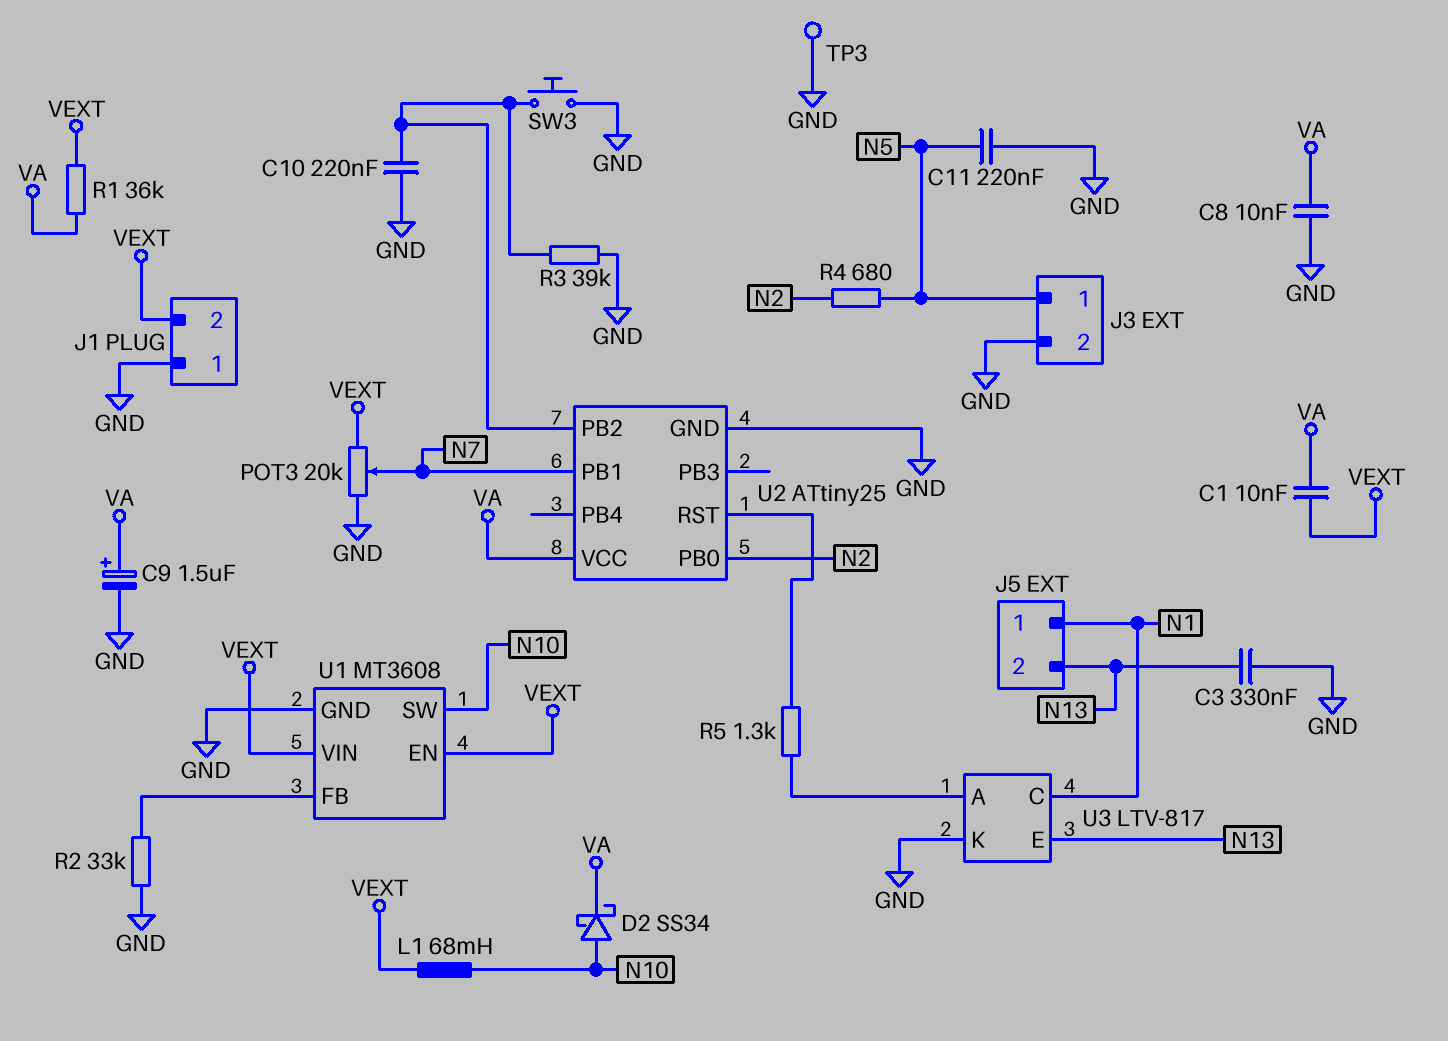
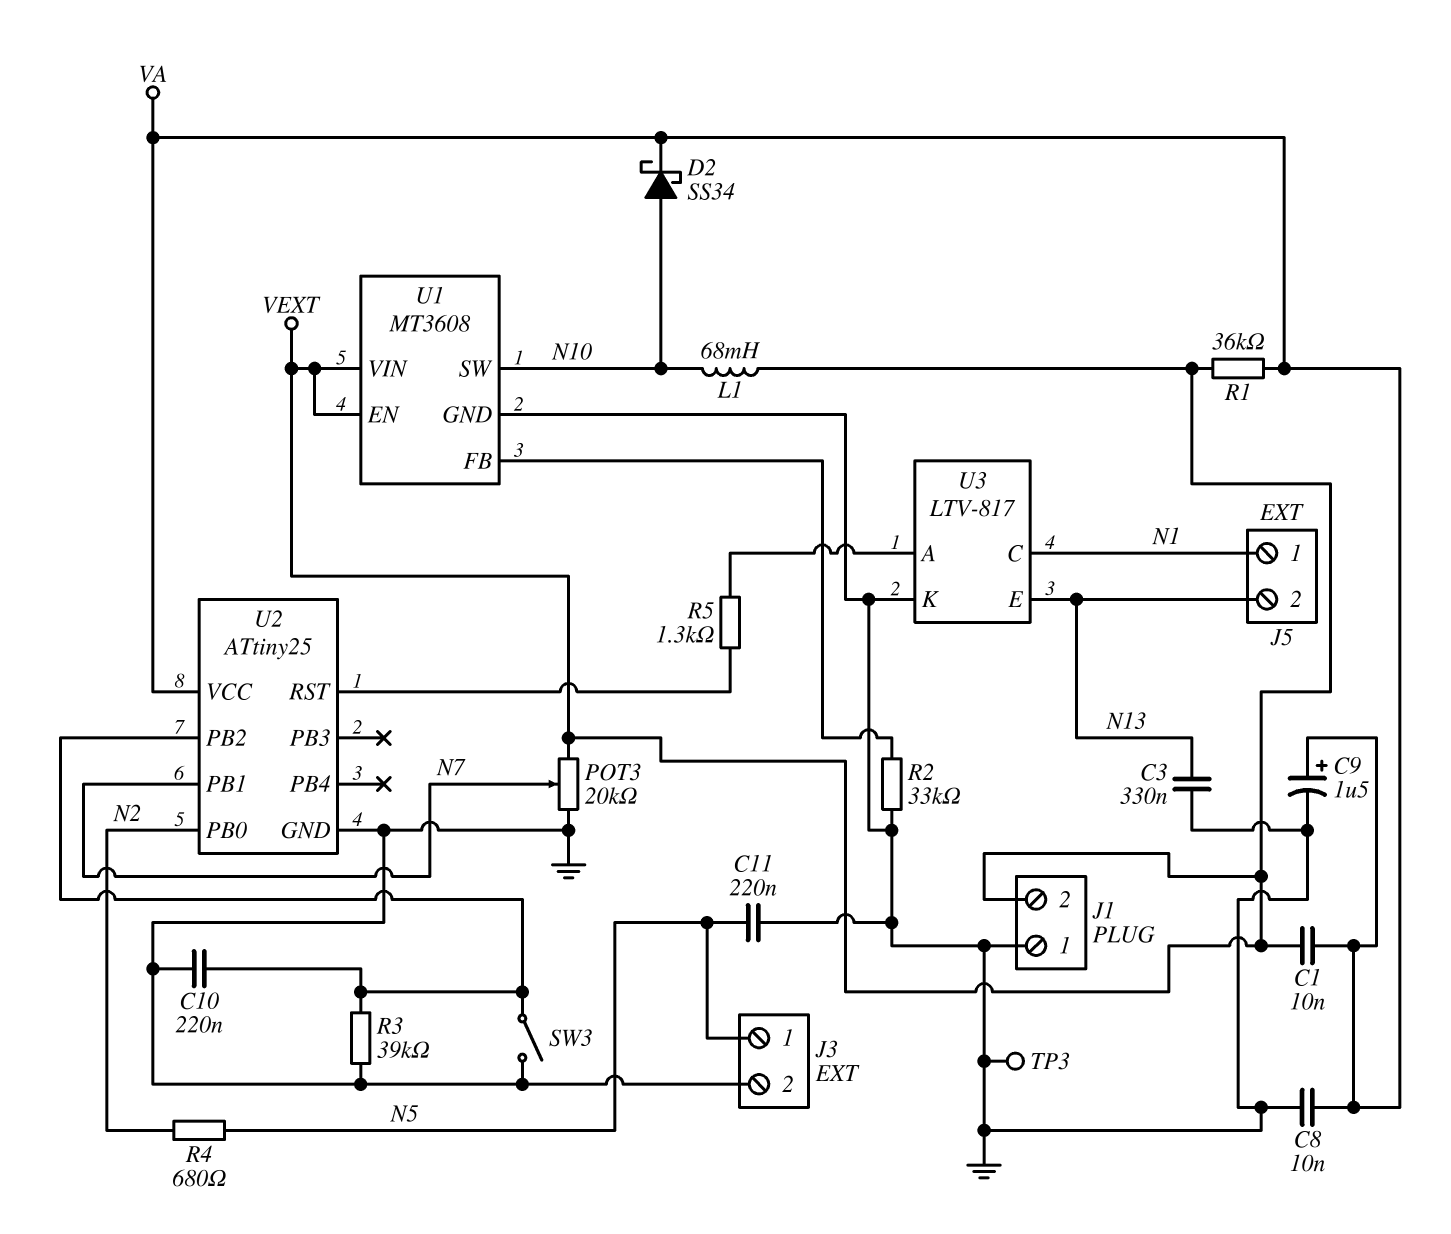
SW3: button (GND, U2/PB2) -> switch (GND, U2/PB2)

